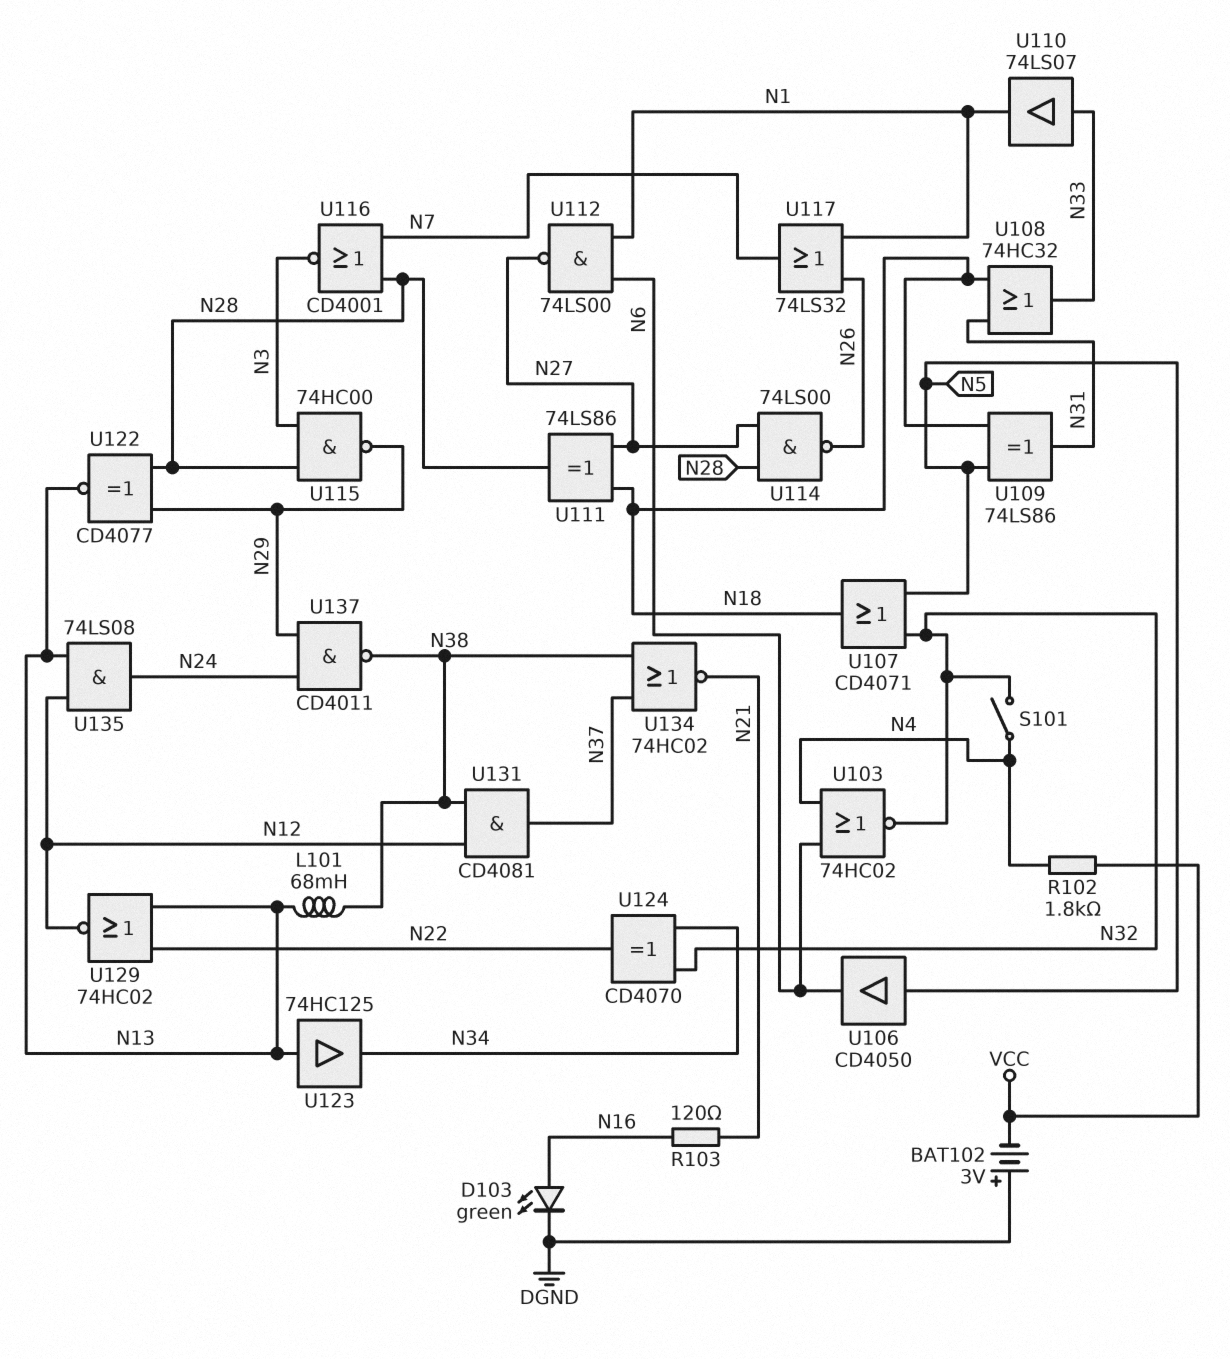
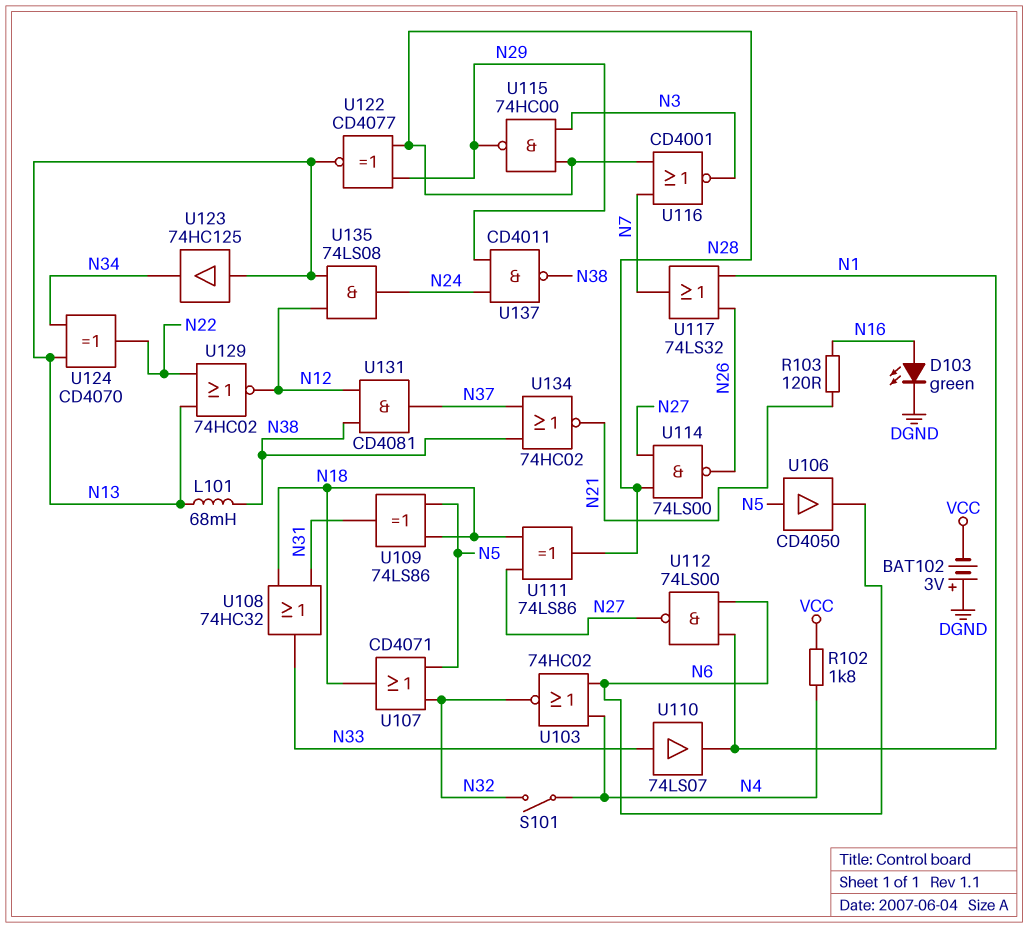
U124: XOR CD4070 (in N32, in N34, out N22) -> XOR CD4070 (in N13, in N34, out N22)

